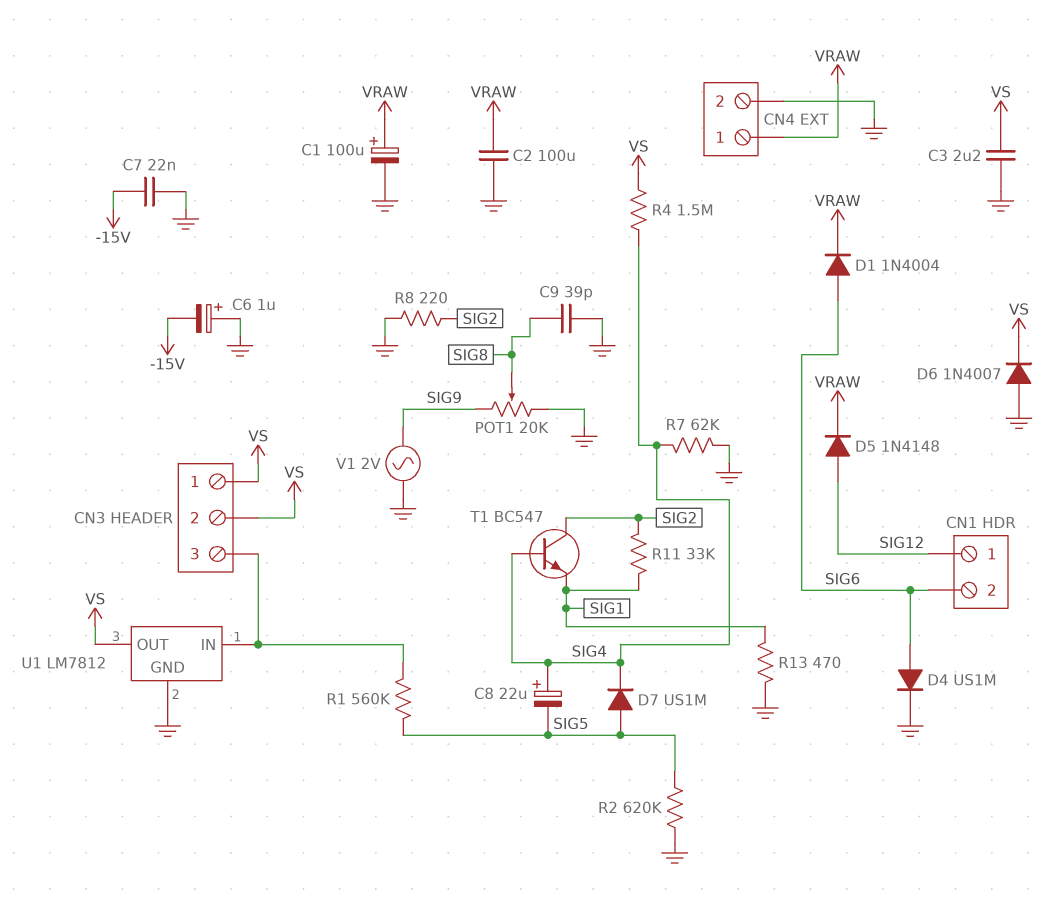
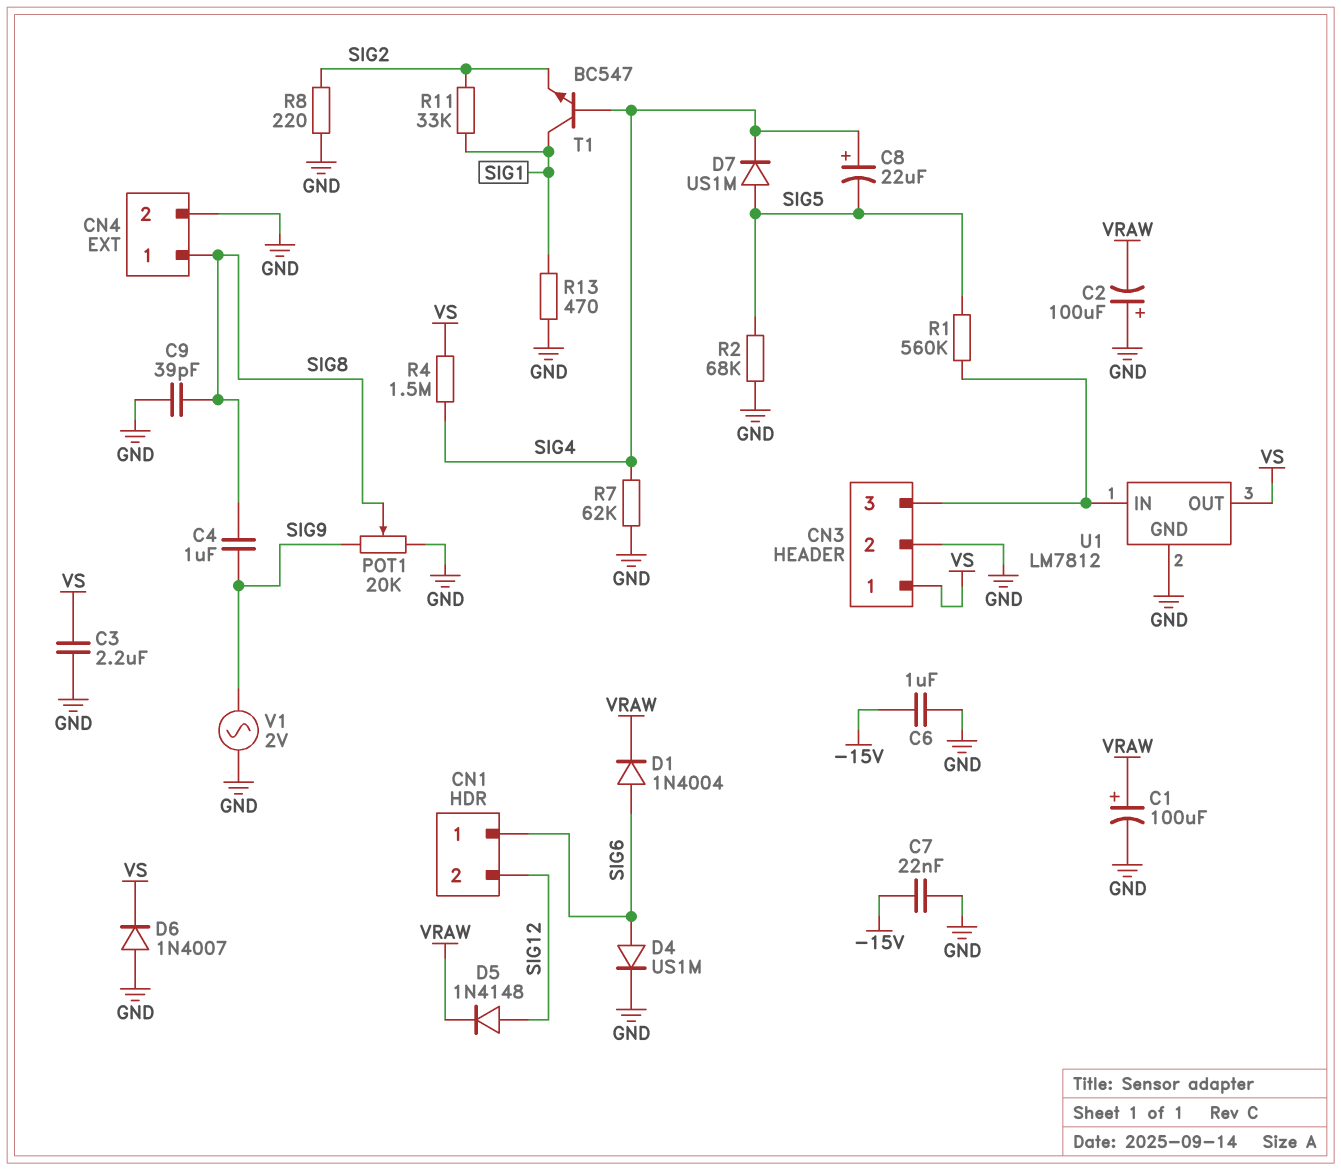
C2: 100uF (GND, VRAW) -> 100uF (plus GND, minus VRAW)
C4: none -> 1uF (SIG8, SIG9)
C6: 1uF (plus GND, minus -15V) -> 1uF (-15V, GND)
CN1 pin 1: SIG12 -> SIG6
CN1 pin 2: SIG6 -> SIG12
CN3 pin 2: VS -> GND
CN4 pin 1: VRAW -> SIG8
R2: 620k (GND, SIG5) -> 68k (GND, SIG5)
T1: NPN BC547 (B SIG4, C SIG2, E SIG1) -> NPN BC547 (B SIG4, C SIG1, E SIG2)

